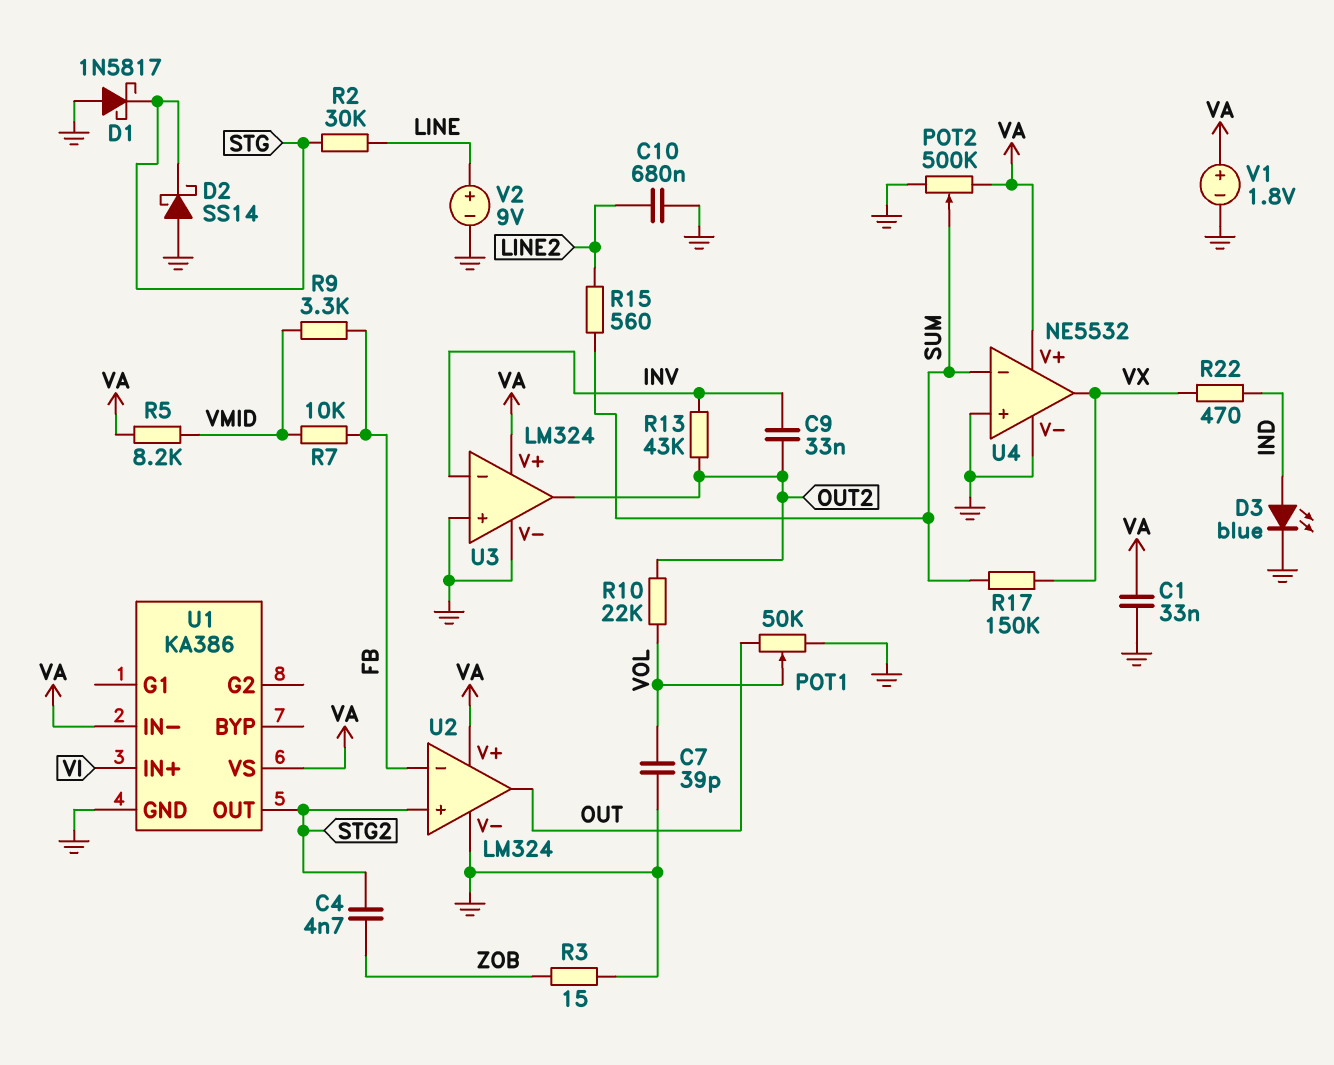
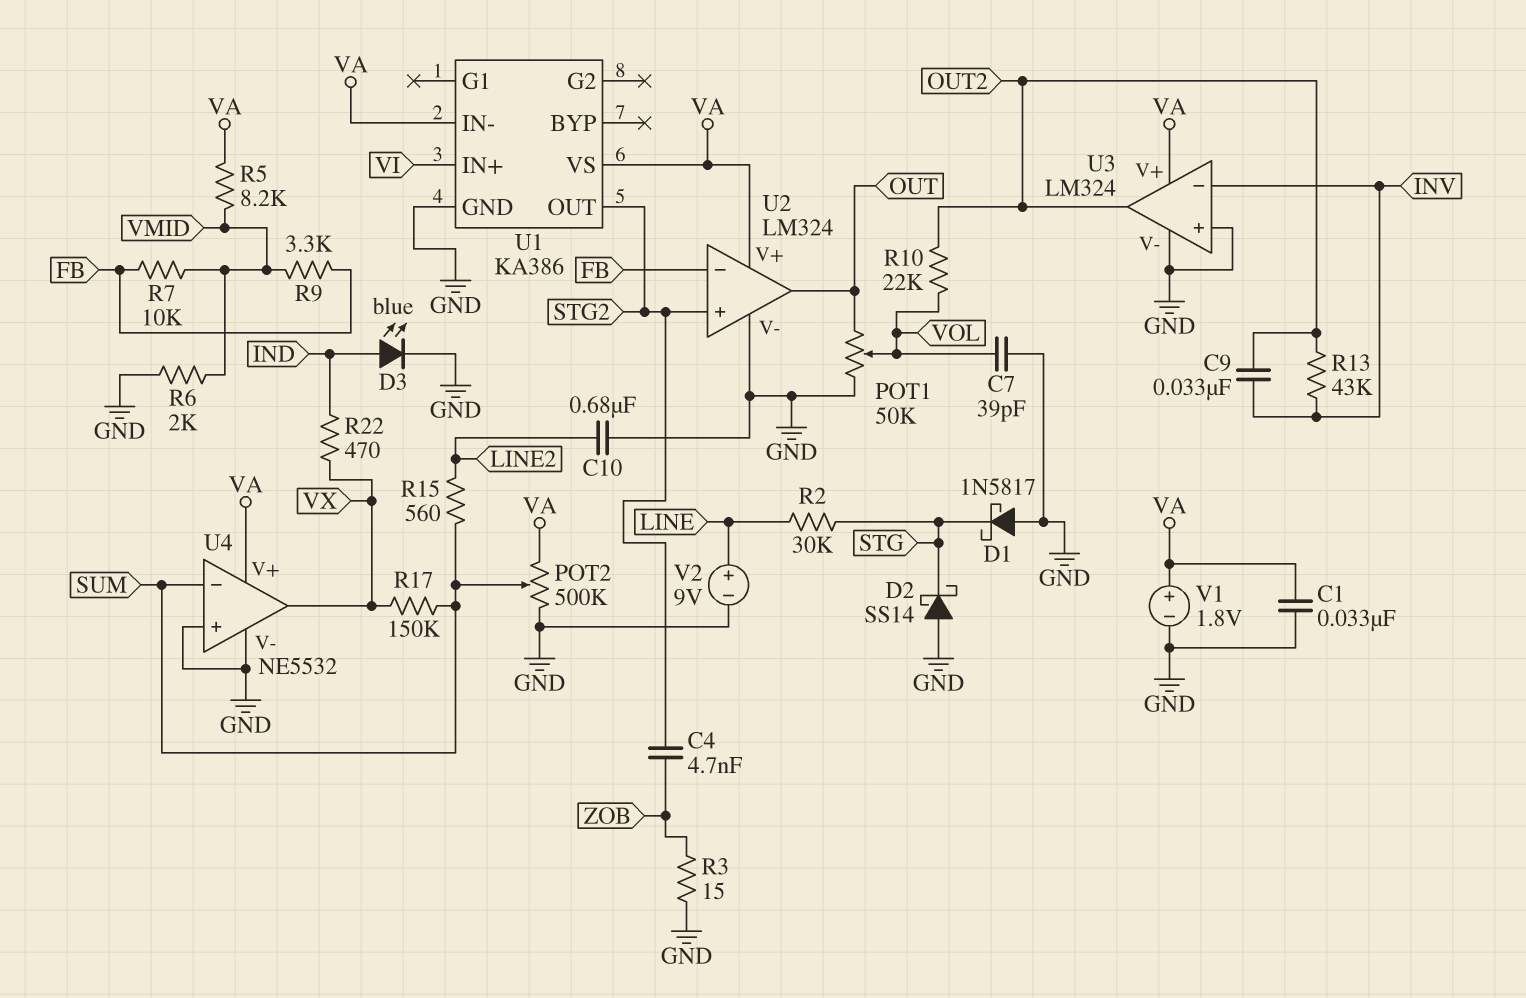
R6: none -> 2k (GND, VMID)

